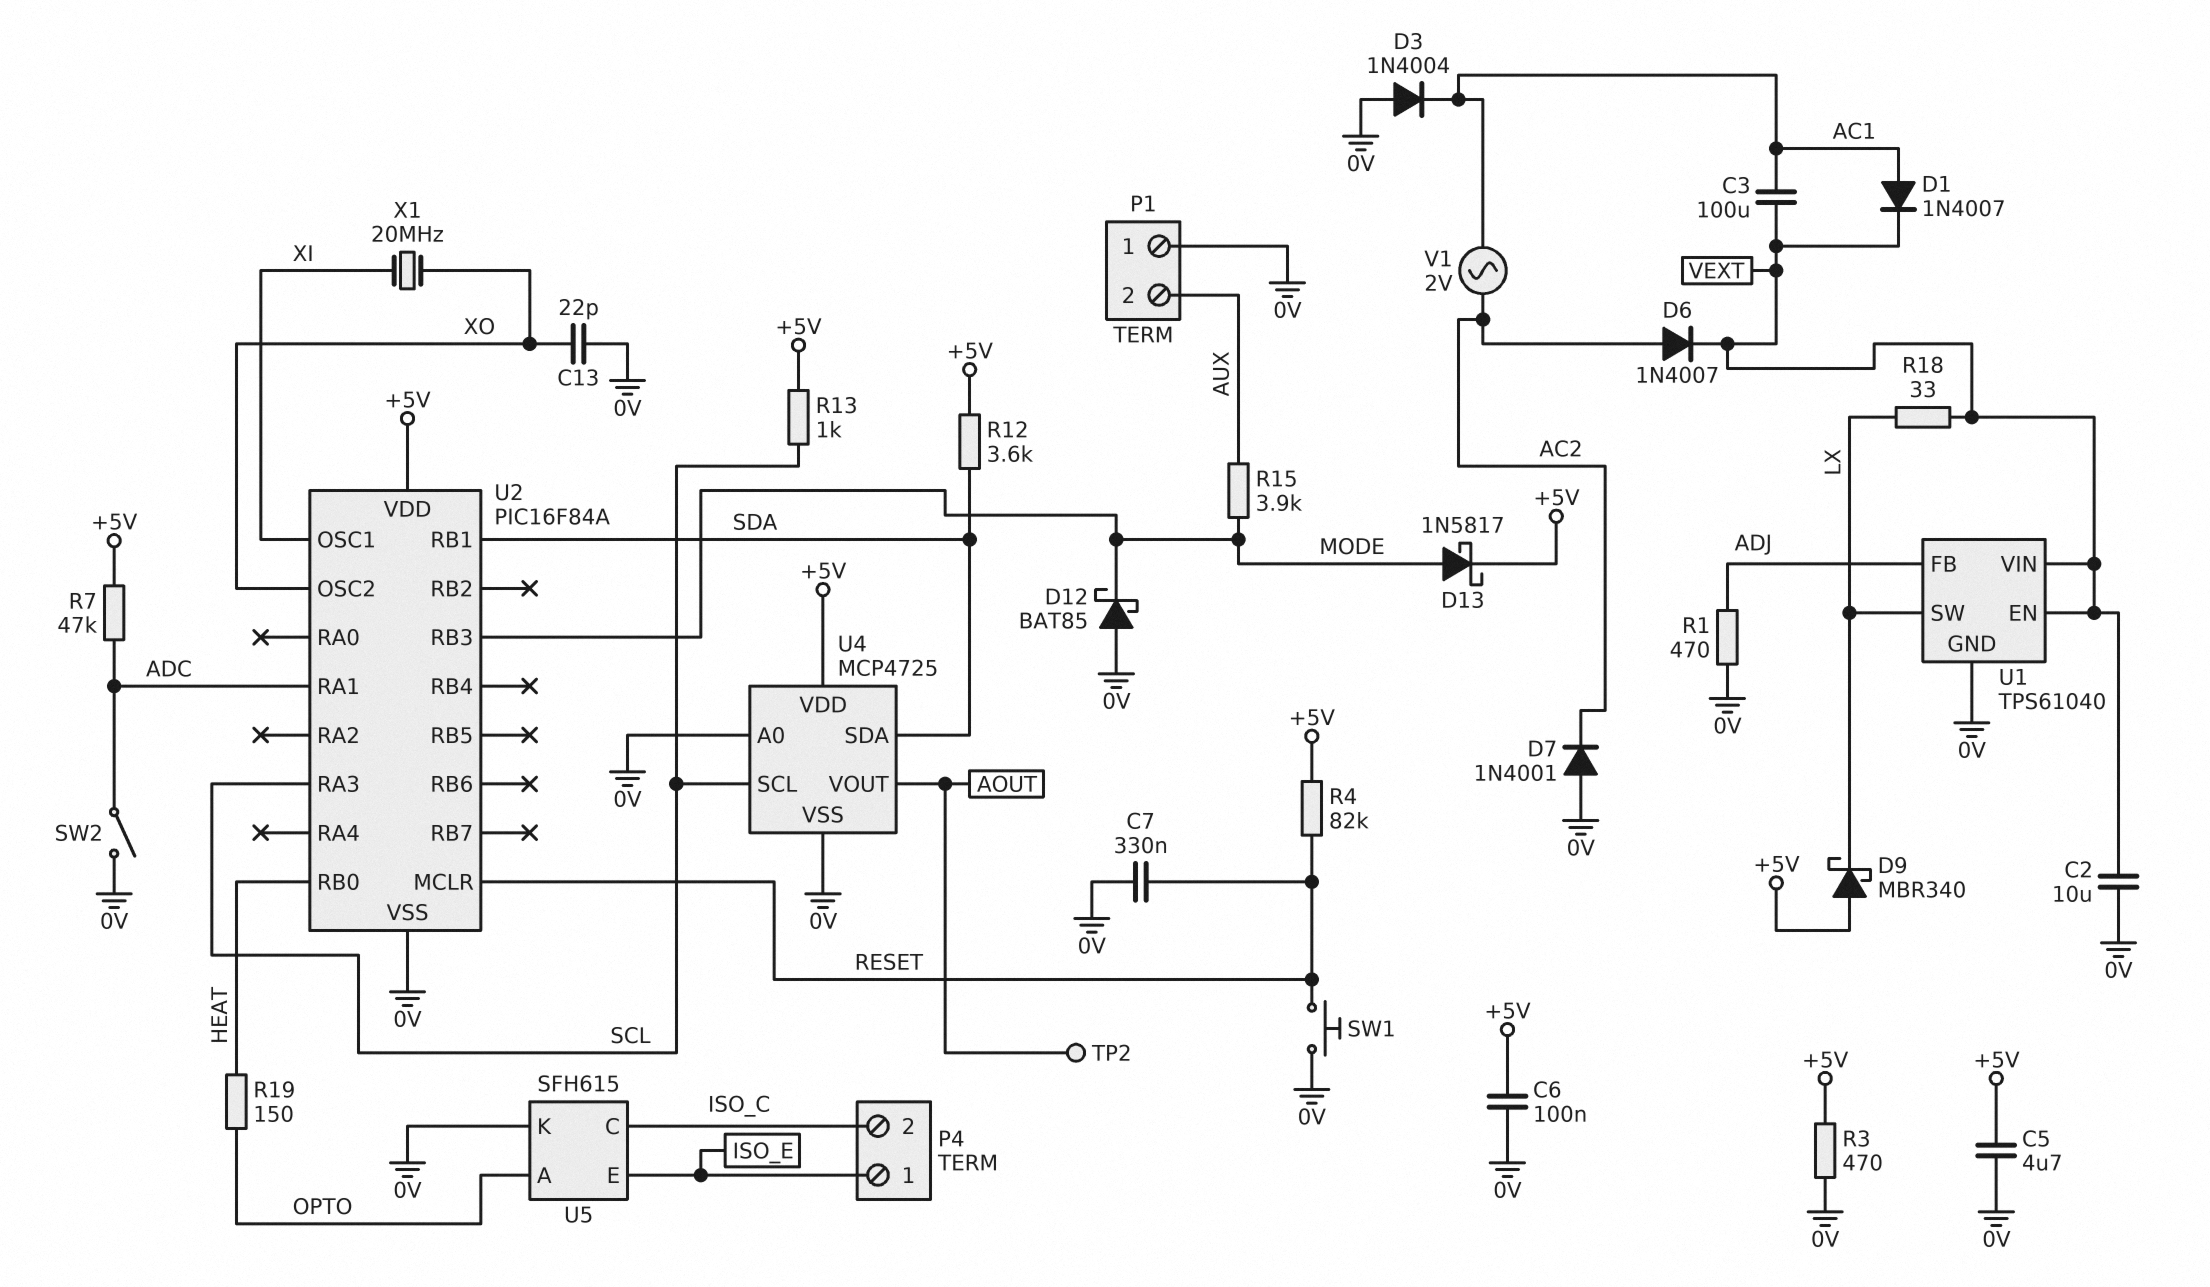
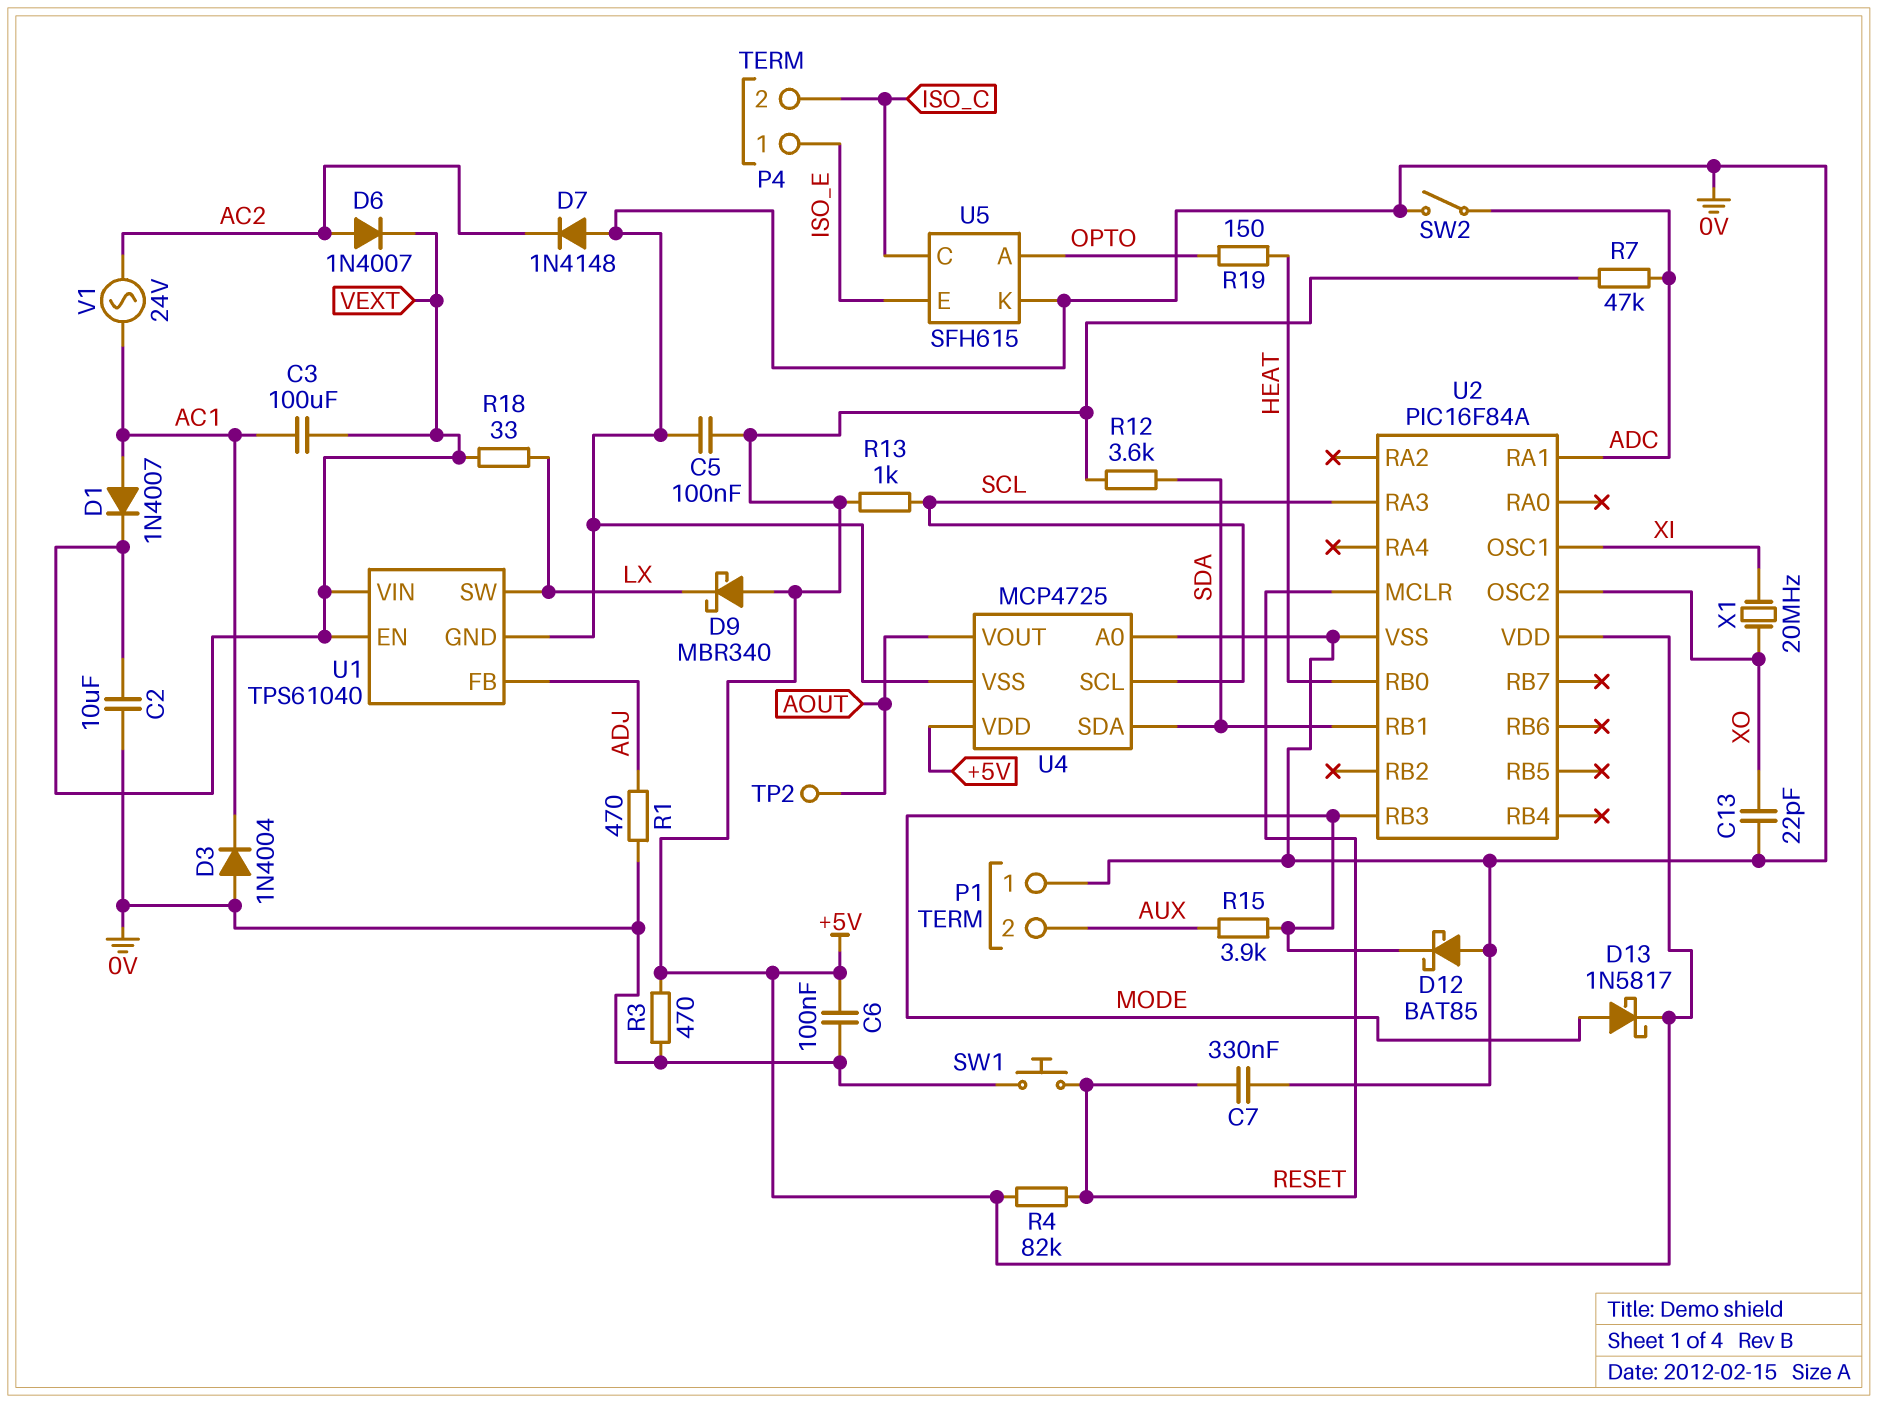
C5: 4.7uF (+5V, 0V) -> 100nF (+5V, 0V)
D7: diode 1N4001 (A 0V, K AC2) -> diode 1N4148 (A 0V, K AC2)
V1: AC 2V (AC1, AC2) -> AC 24V (AC1, AC2)

